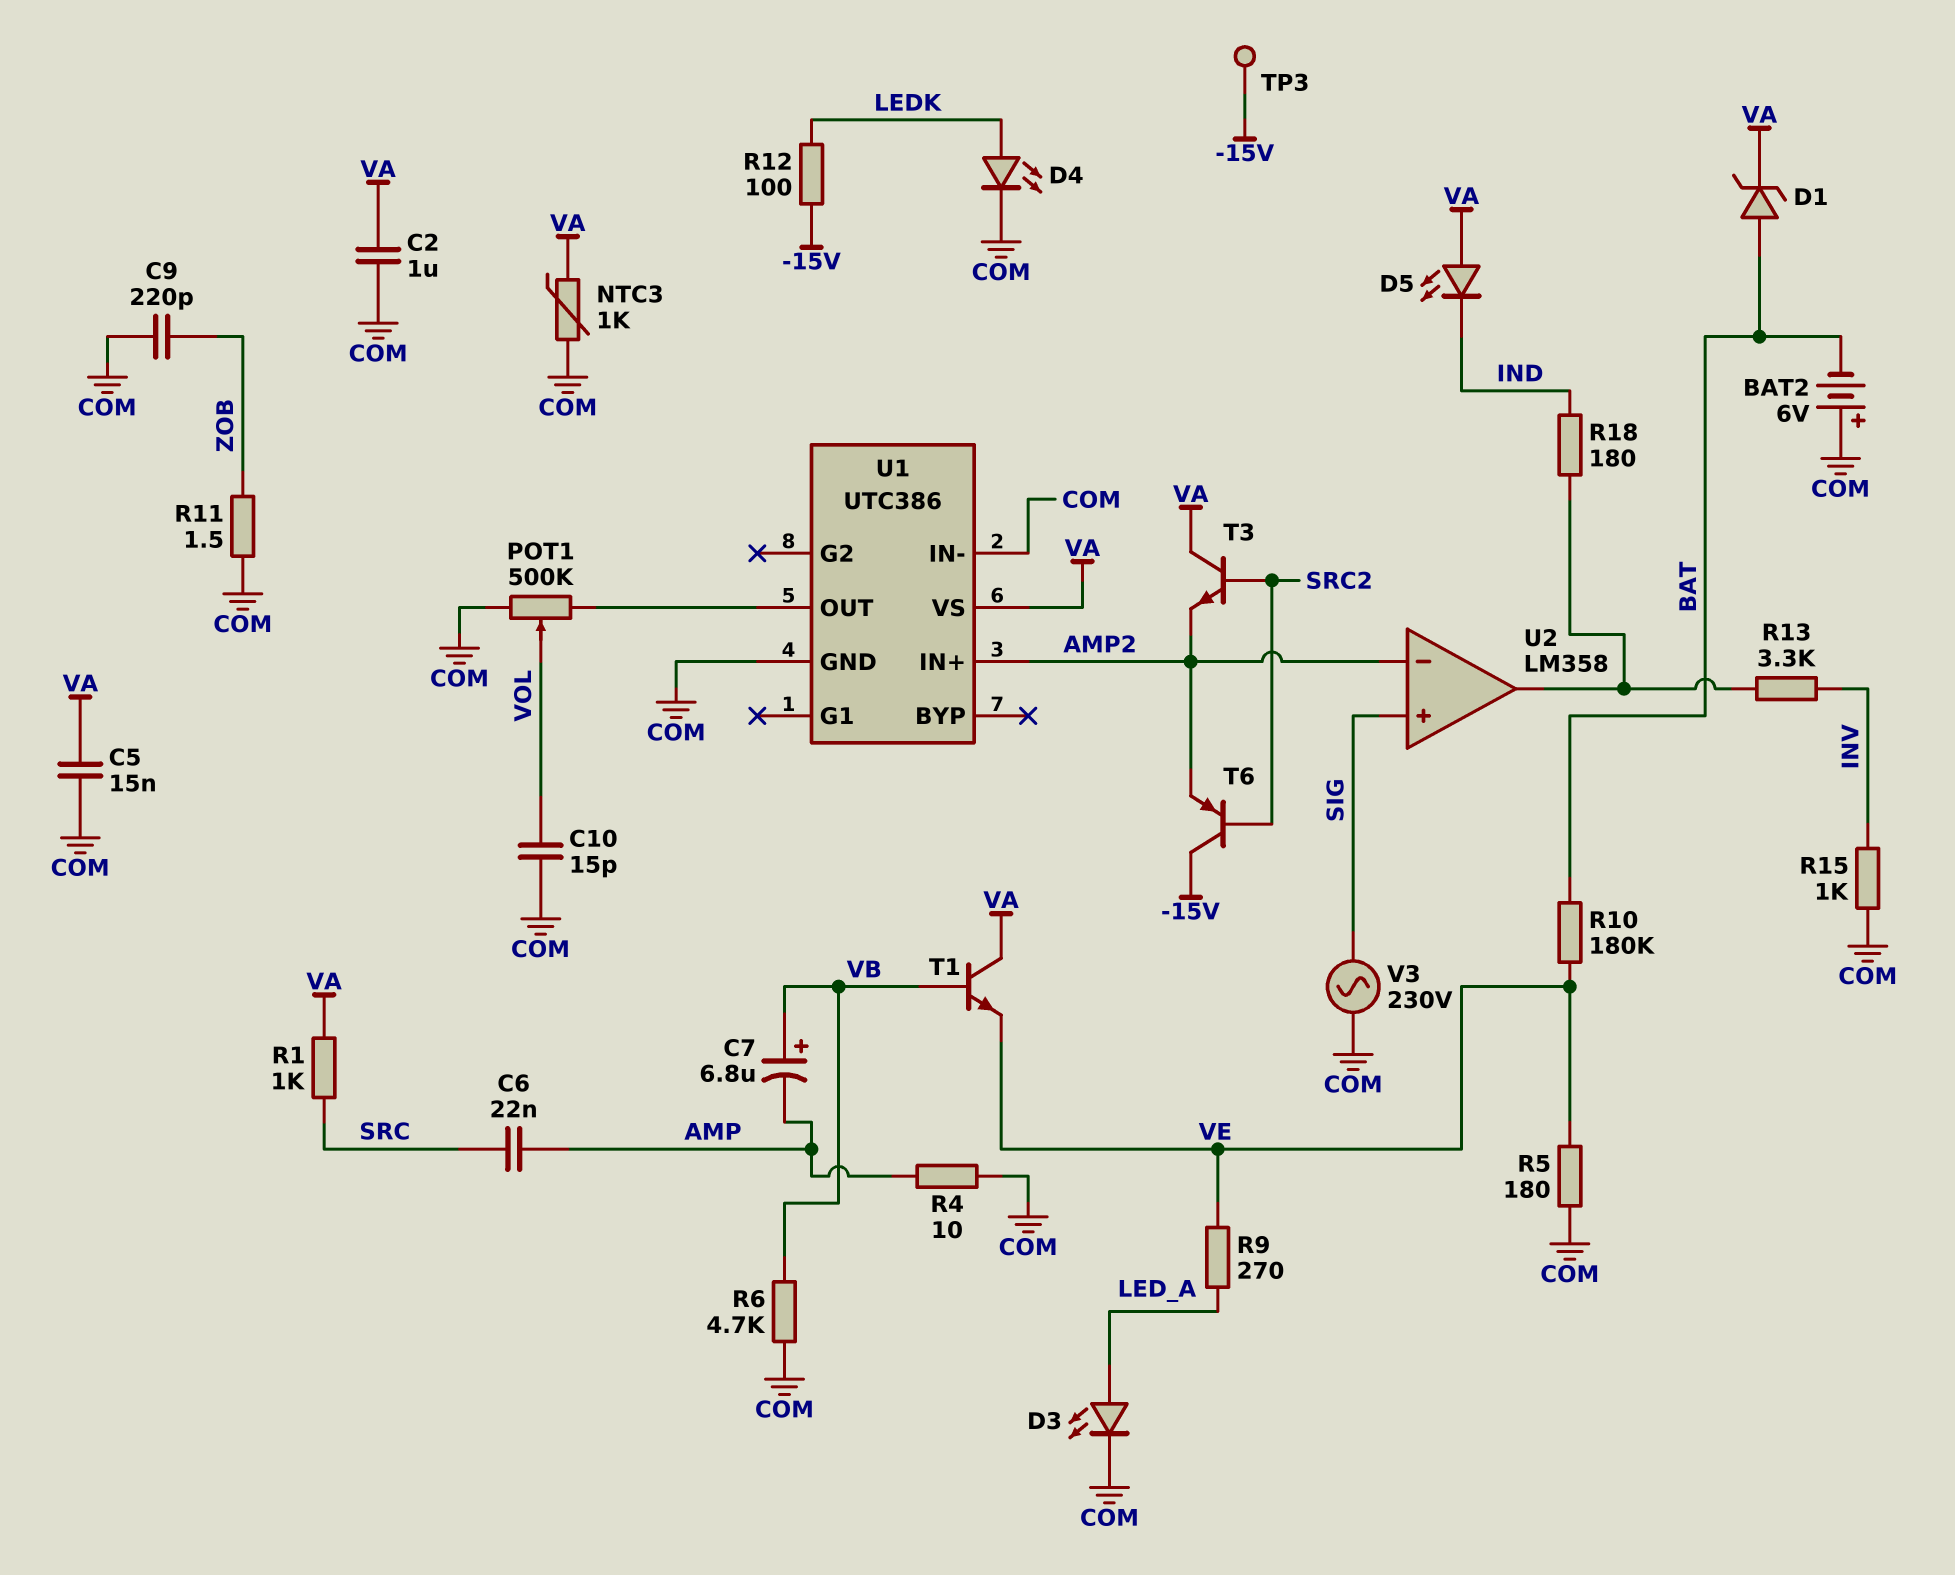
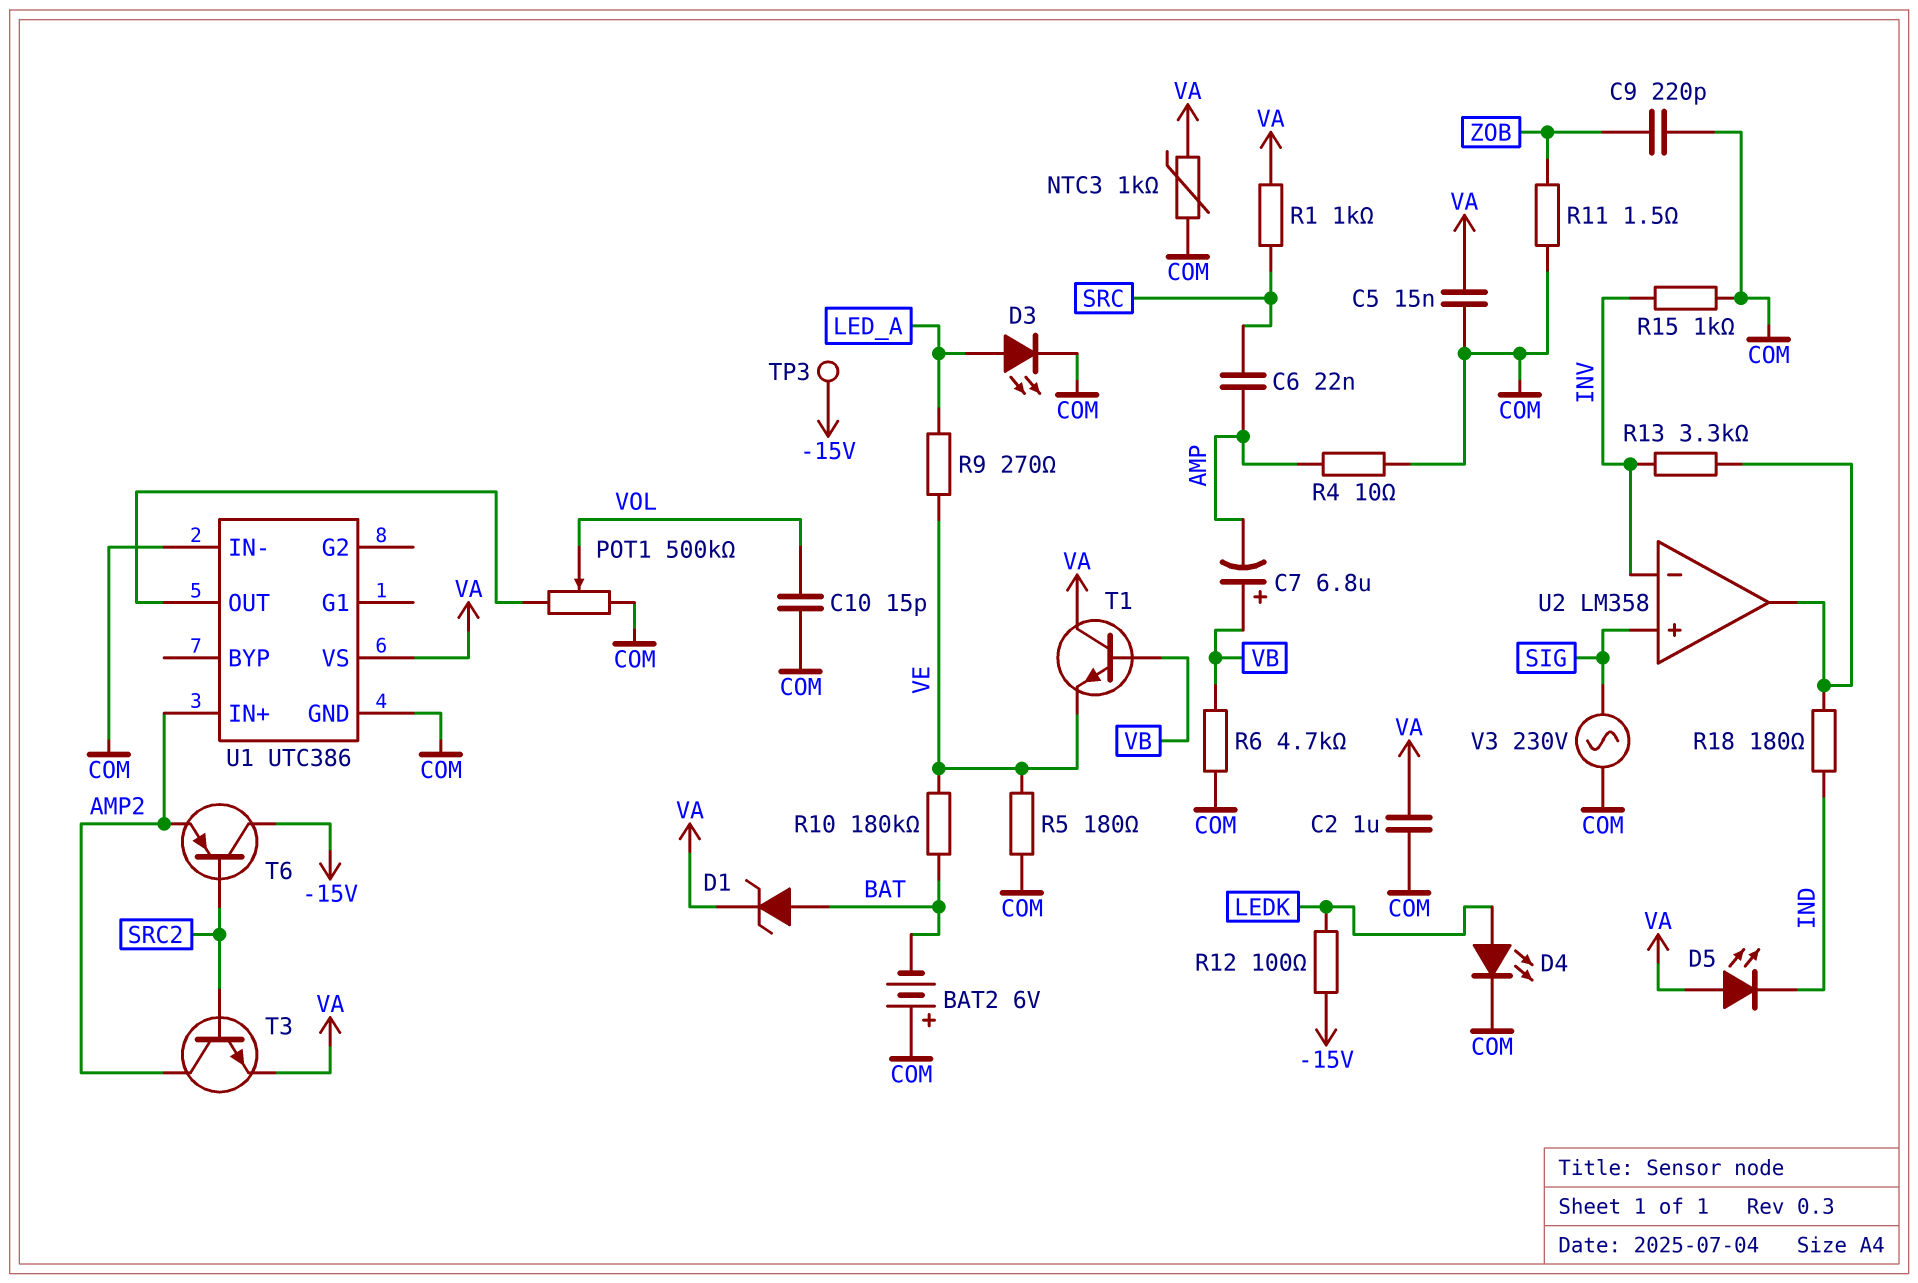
T3: NPN (B SRC2, C VA, E AMP2) -> NPN (B SRC2, C AMP2, E VA)
U2 pin in-: AMP2 -> INV

